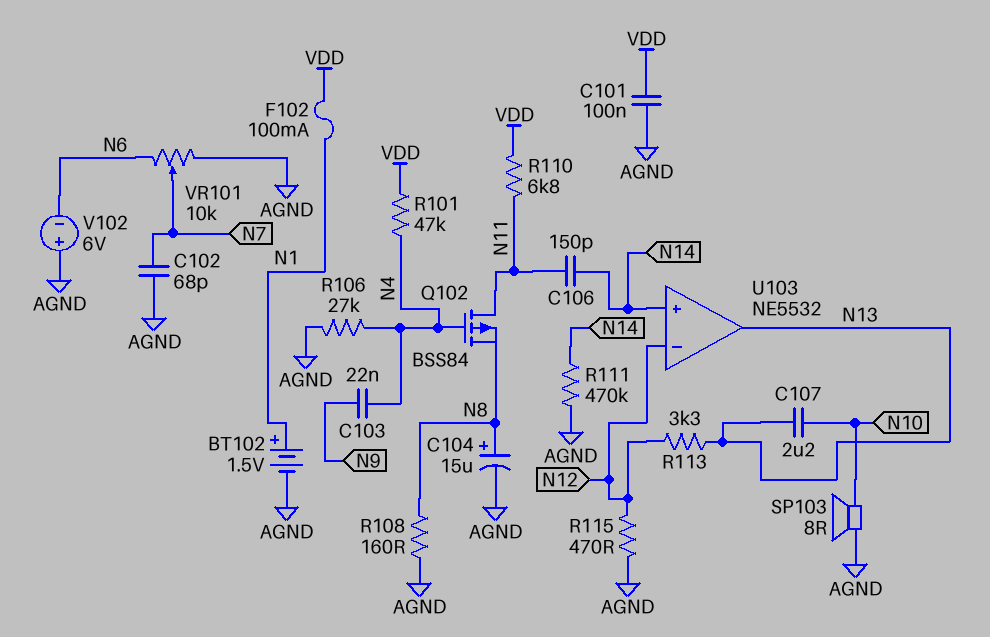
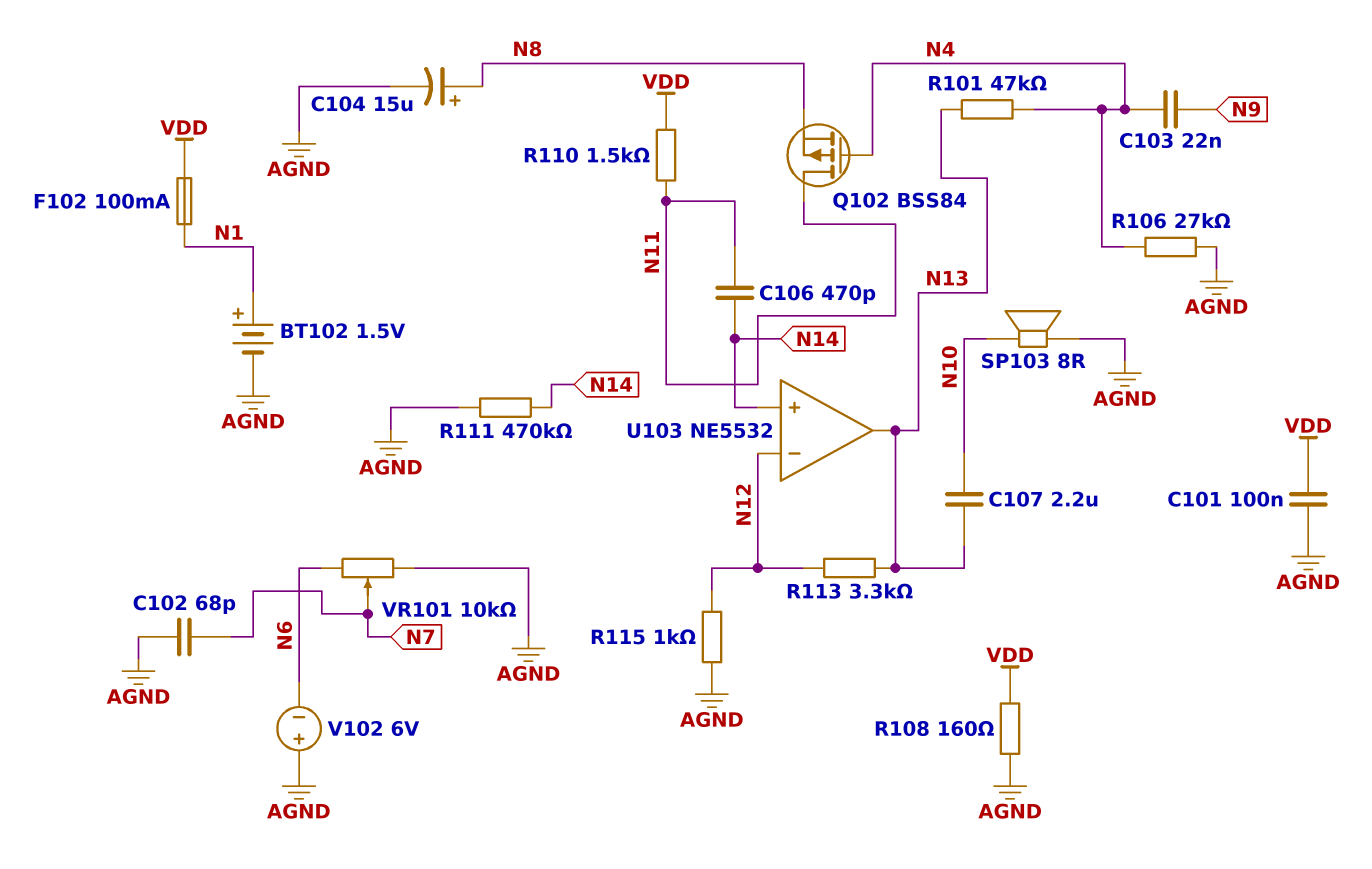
C106: 150pF (N11, N14) -> 470pF (N11, N14)
R101: 47k (N4, VDD) -> 47k (N4, N13)
R108: 160 (AGND, N8) -> 160 (AGND, VDD)
R110: 6.8k (N11, VDD) -> 1.5k (N11, VDD)
R115: 470 (AGND, N12) -> 1k (AGND, N12)

